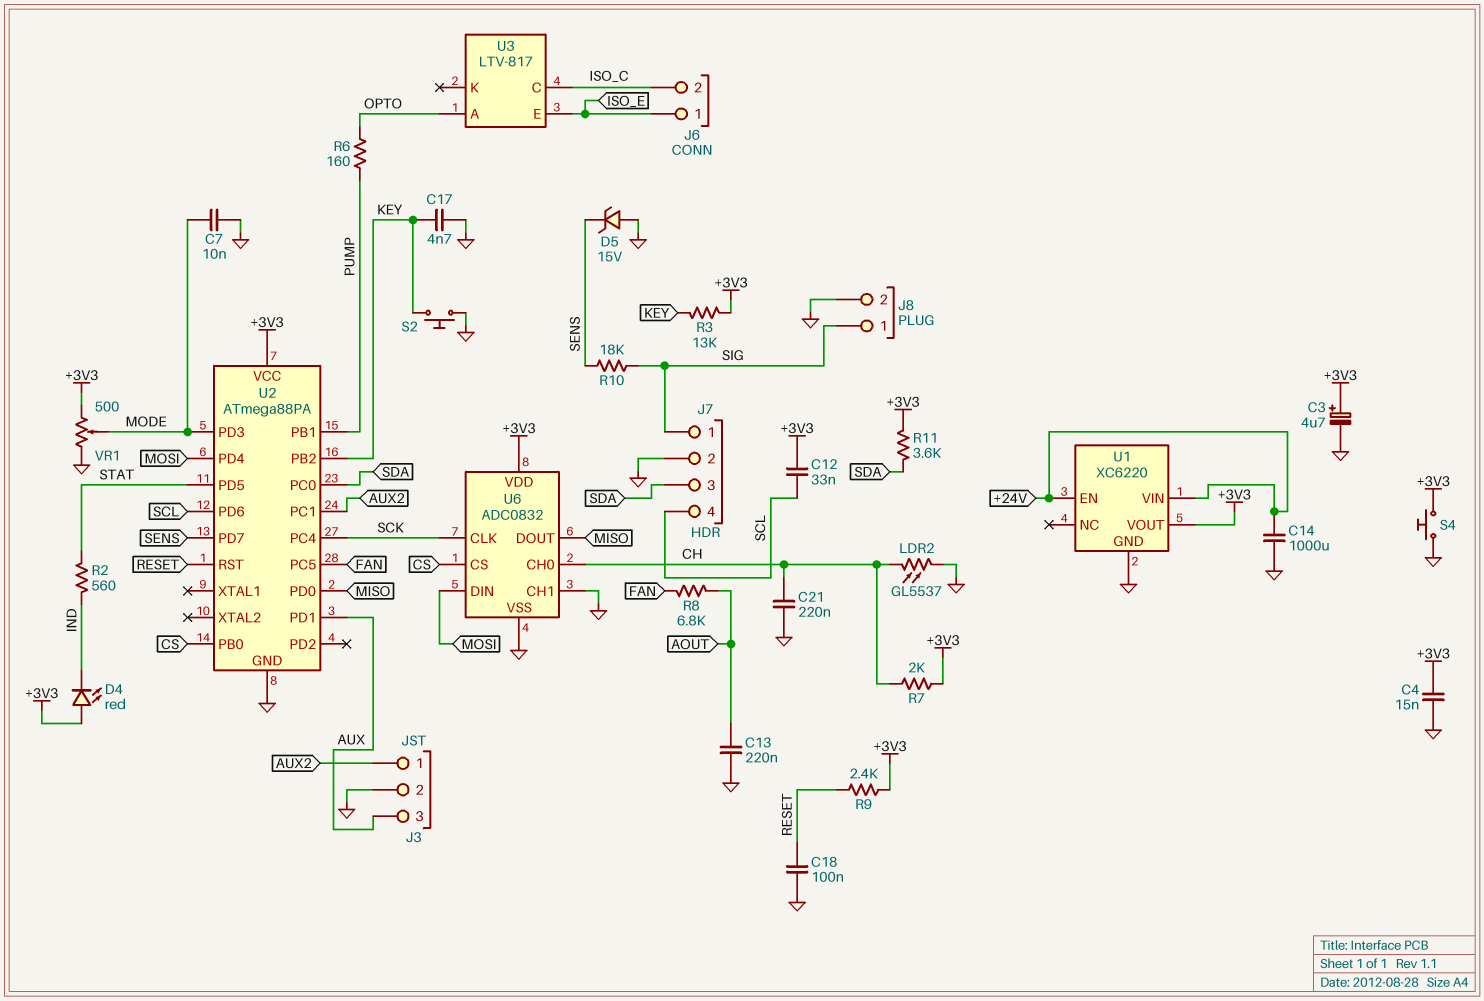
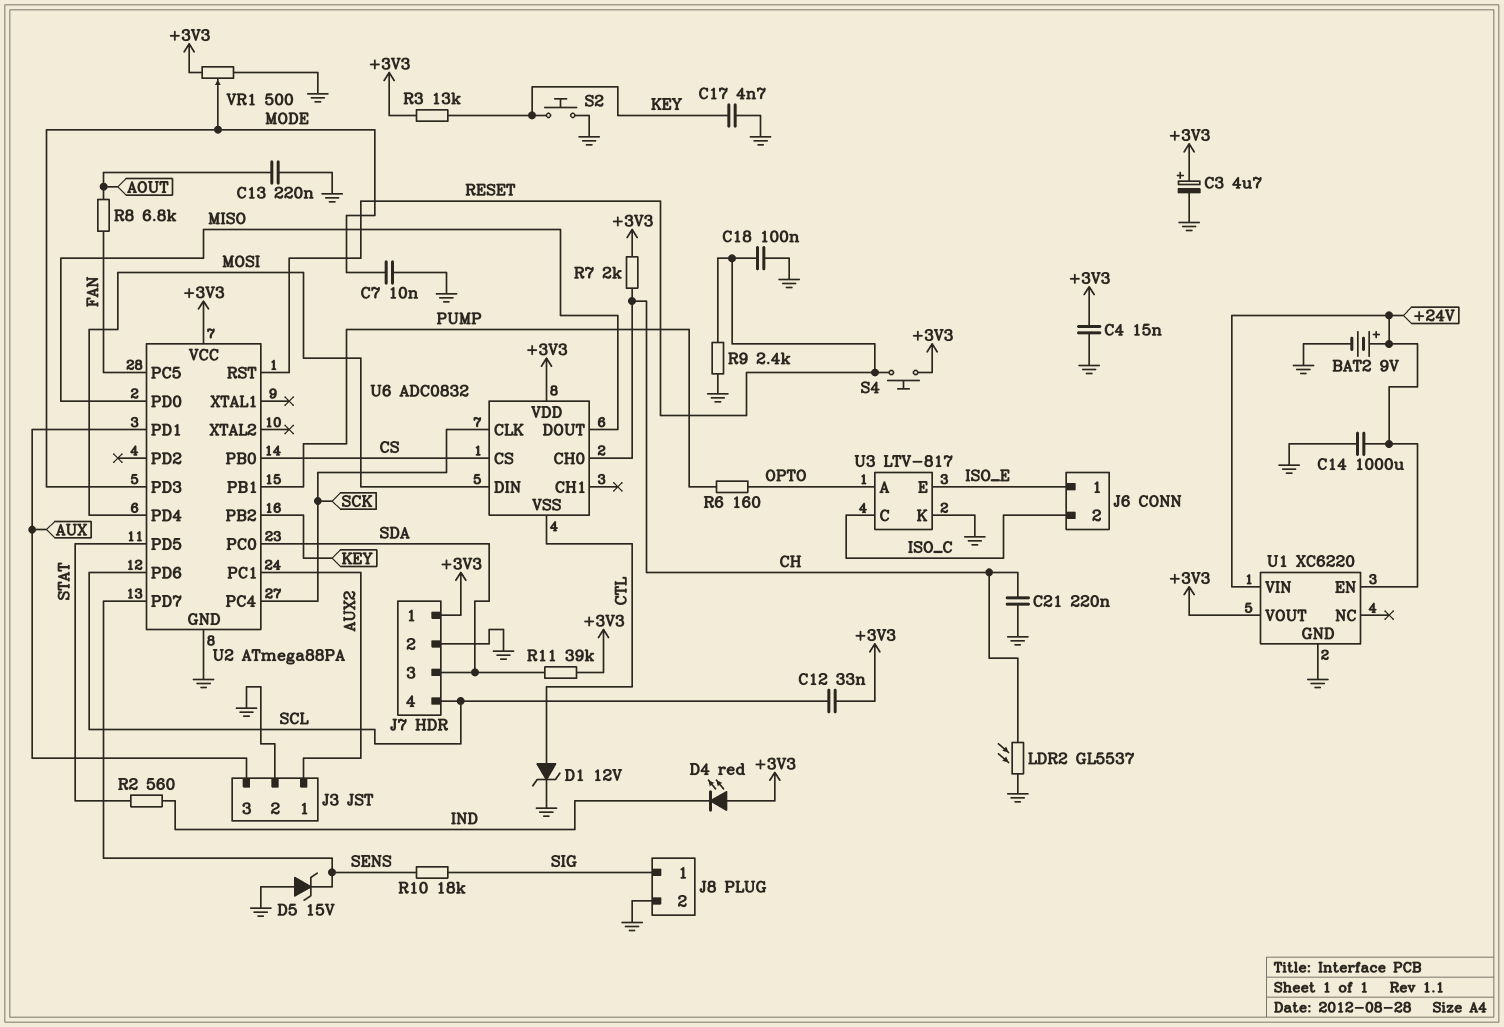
BAT2: none -> 9V (plus +24V, minus GND)
D1: none -> zener 12V (A CTL, K GND)
J7 pin 1: SIG -> +3V3
R9: 2.4k (+3V3, RESET) -> 2.4k (GND, RESET)
R11: 3.6k (+3V3, SDA) -> 39k (+3V3, SDA)
S4: button (+3V3, GND) -> button (+3V3, RESET)
U3 pin K: none -> GND
U6 pin CH1: GND -> none
U6 pin VSS: GND -> CTL

